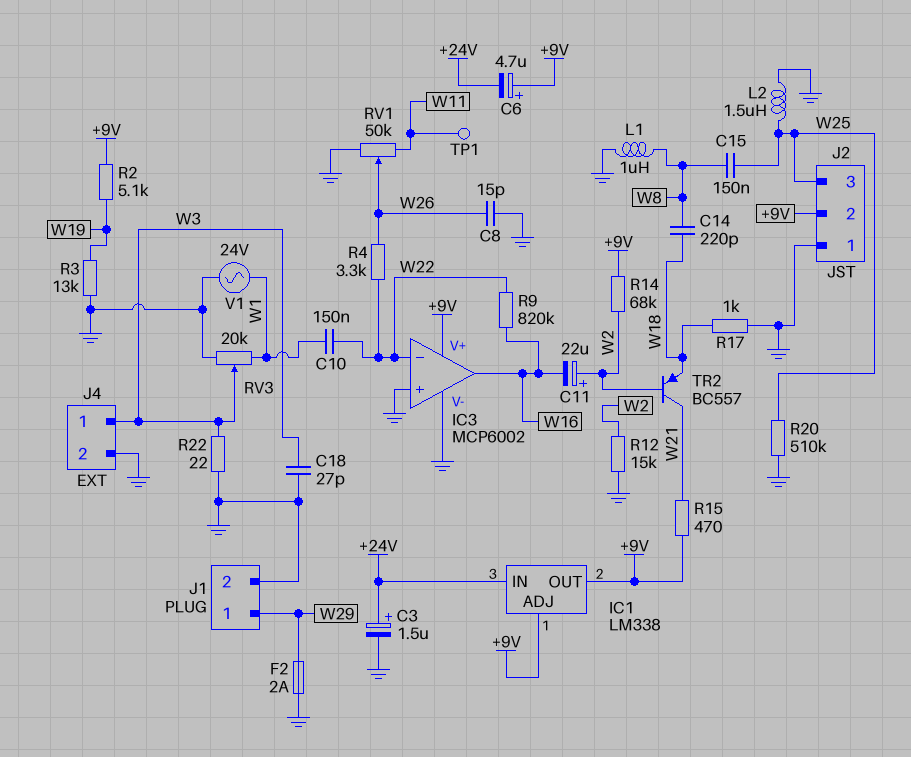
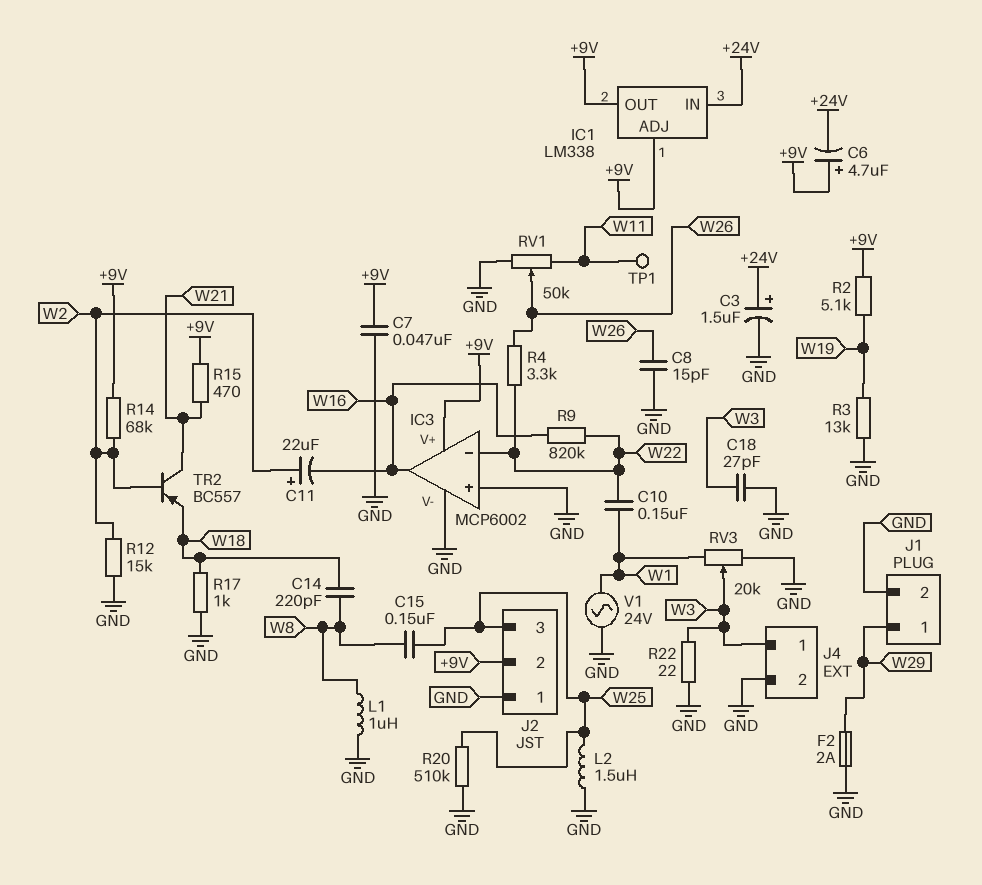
C7: none -> 47nF (+9V, GND)

